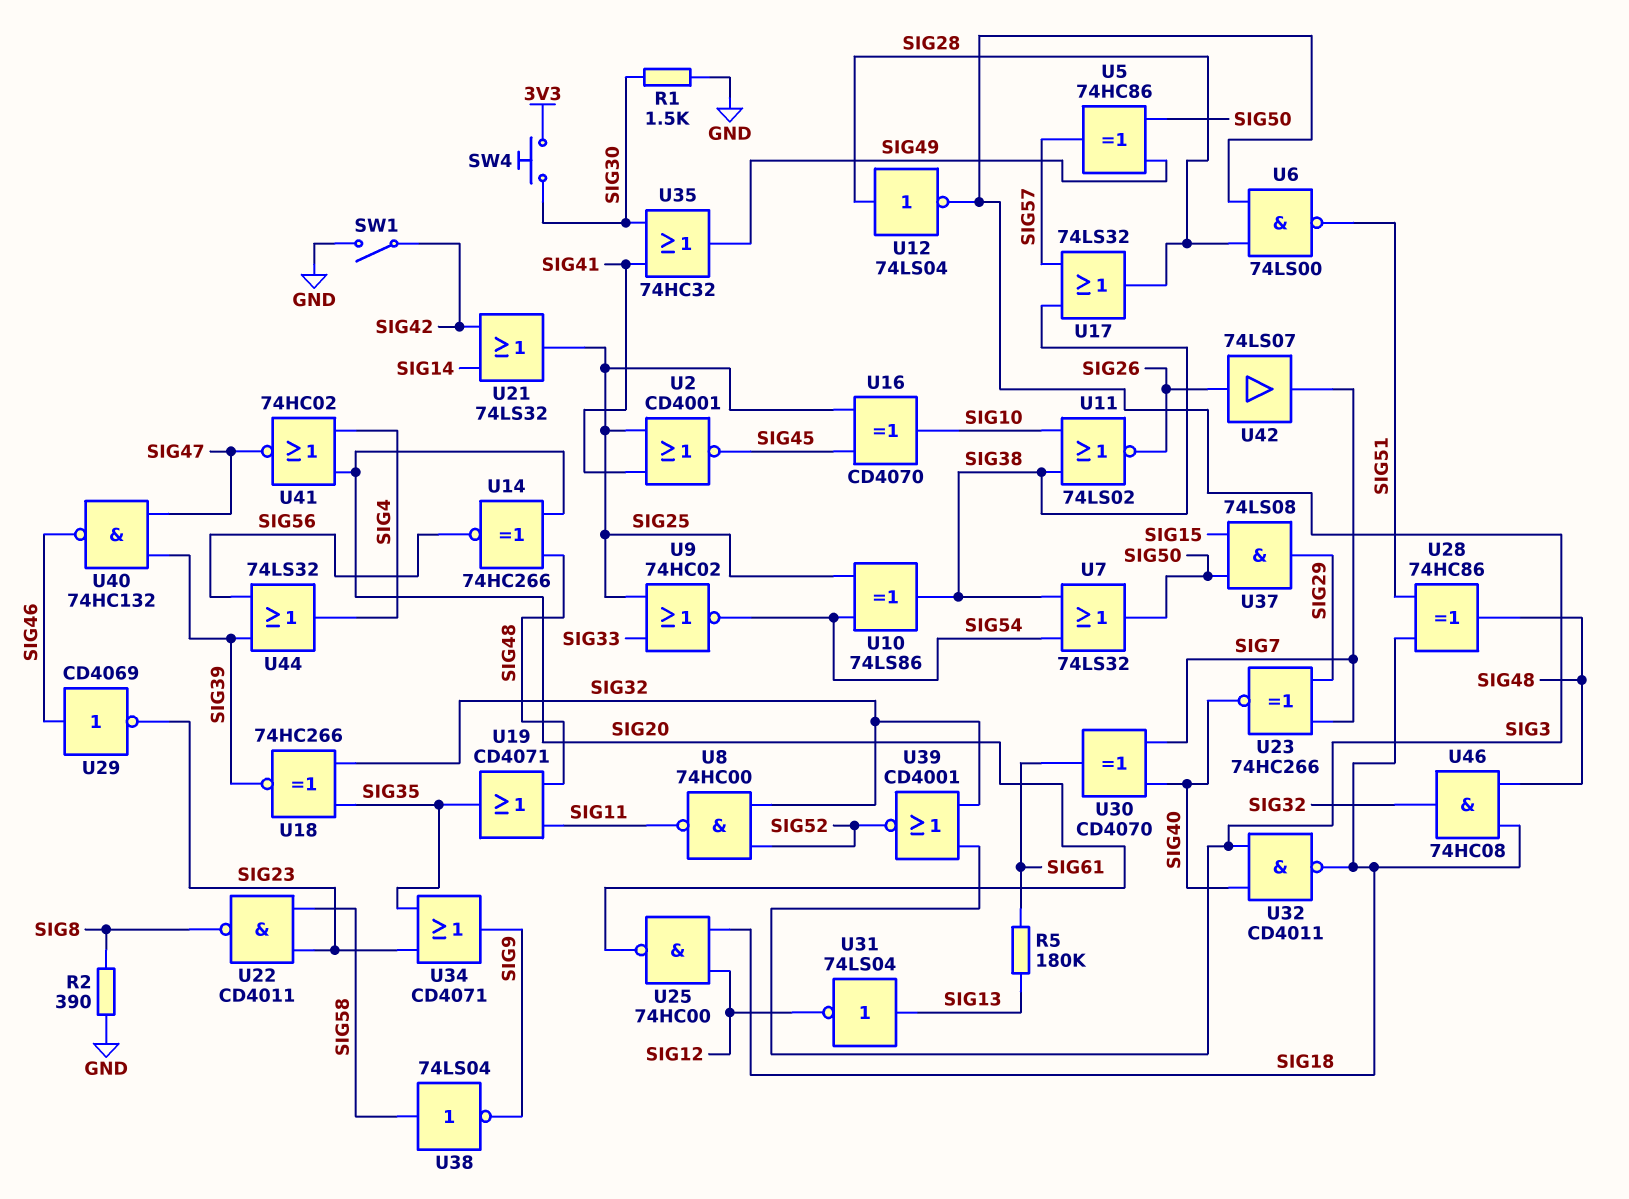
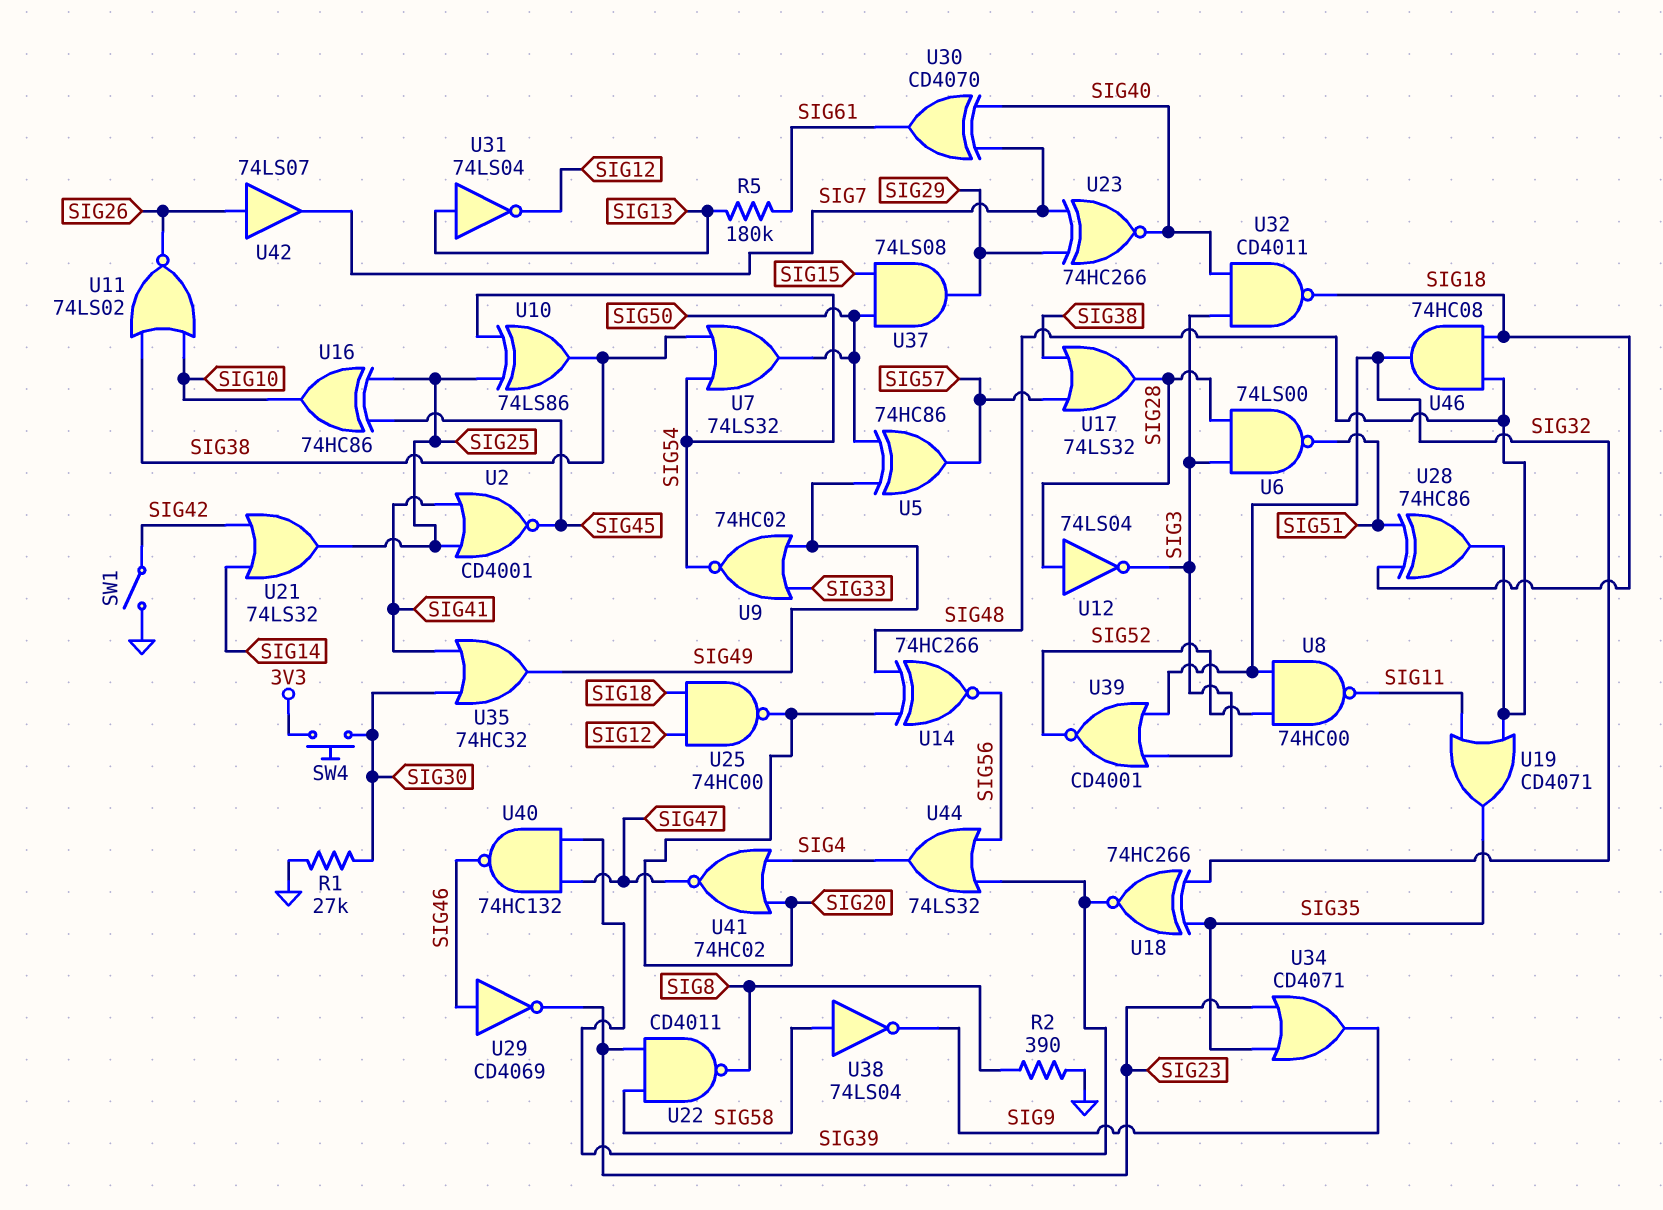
R1: 1.5k (GND, SIG30) -> 27k (GND, SIG30)
U9: NOR 74HC02 (in SIG25, in SIG33, out SIG54) -> NOR 74HC02 (in SIG33, in SIG49, out SIG54)
U16: XOR CD4070 (in SIG25, in SIG45, out SIG10) -> XOR 74HC86 (in SIG25, in SIG45, out SIG10)

